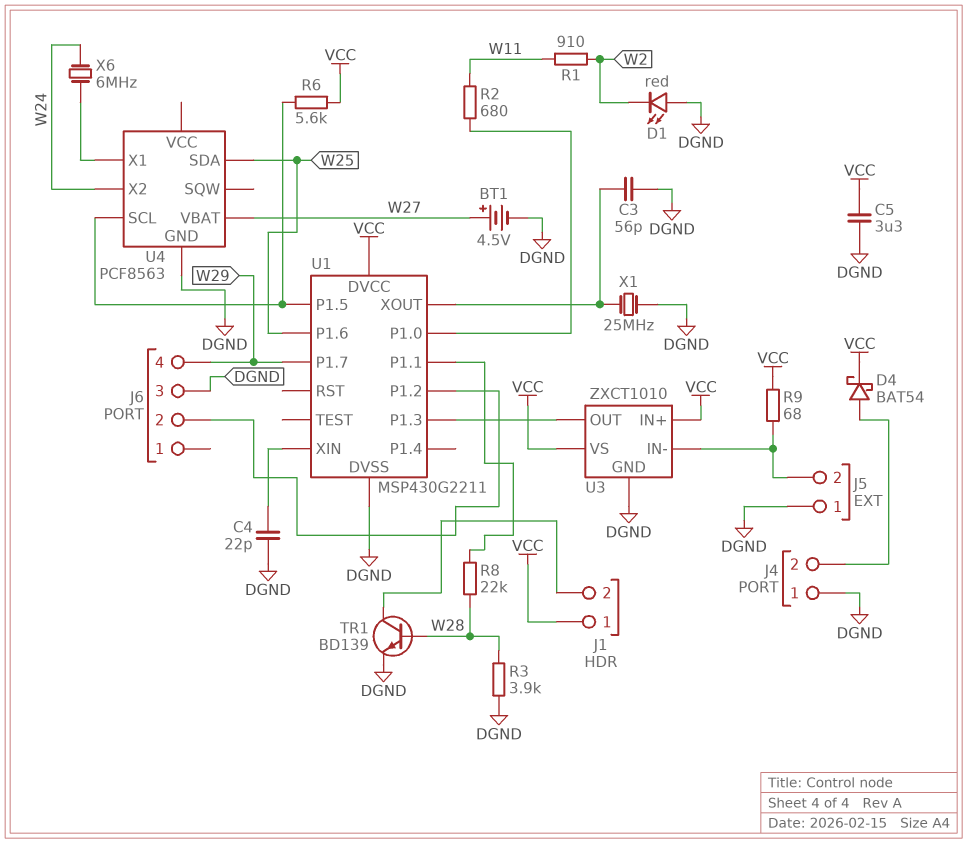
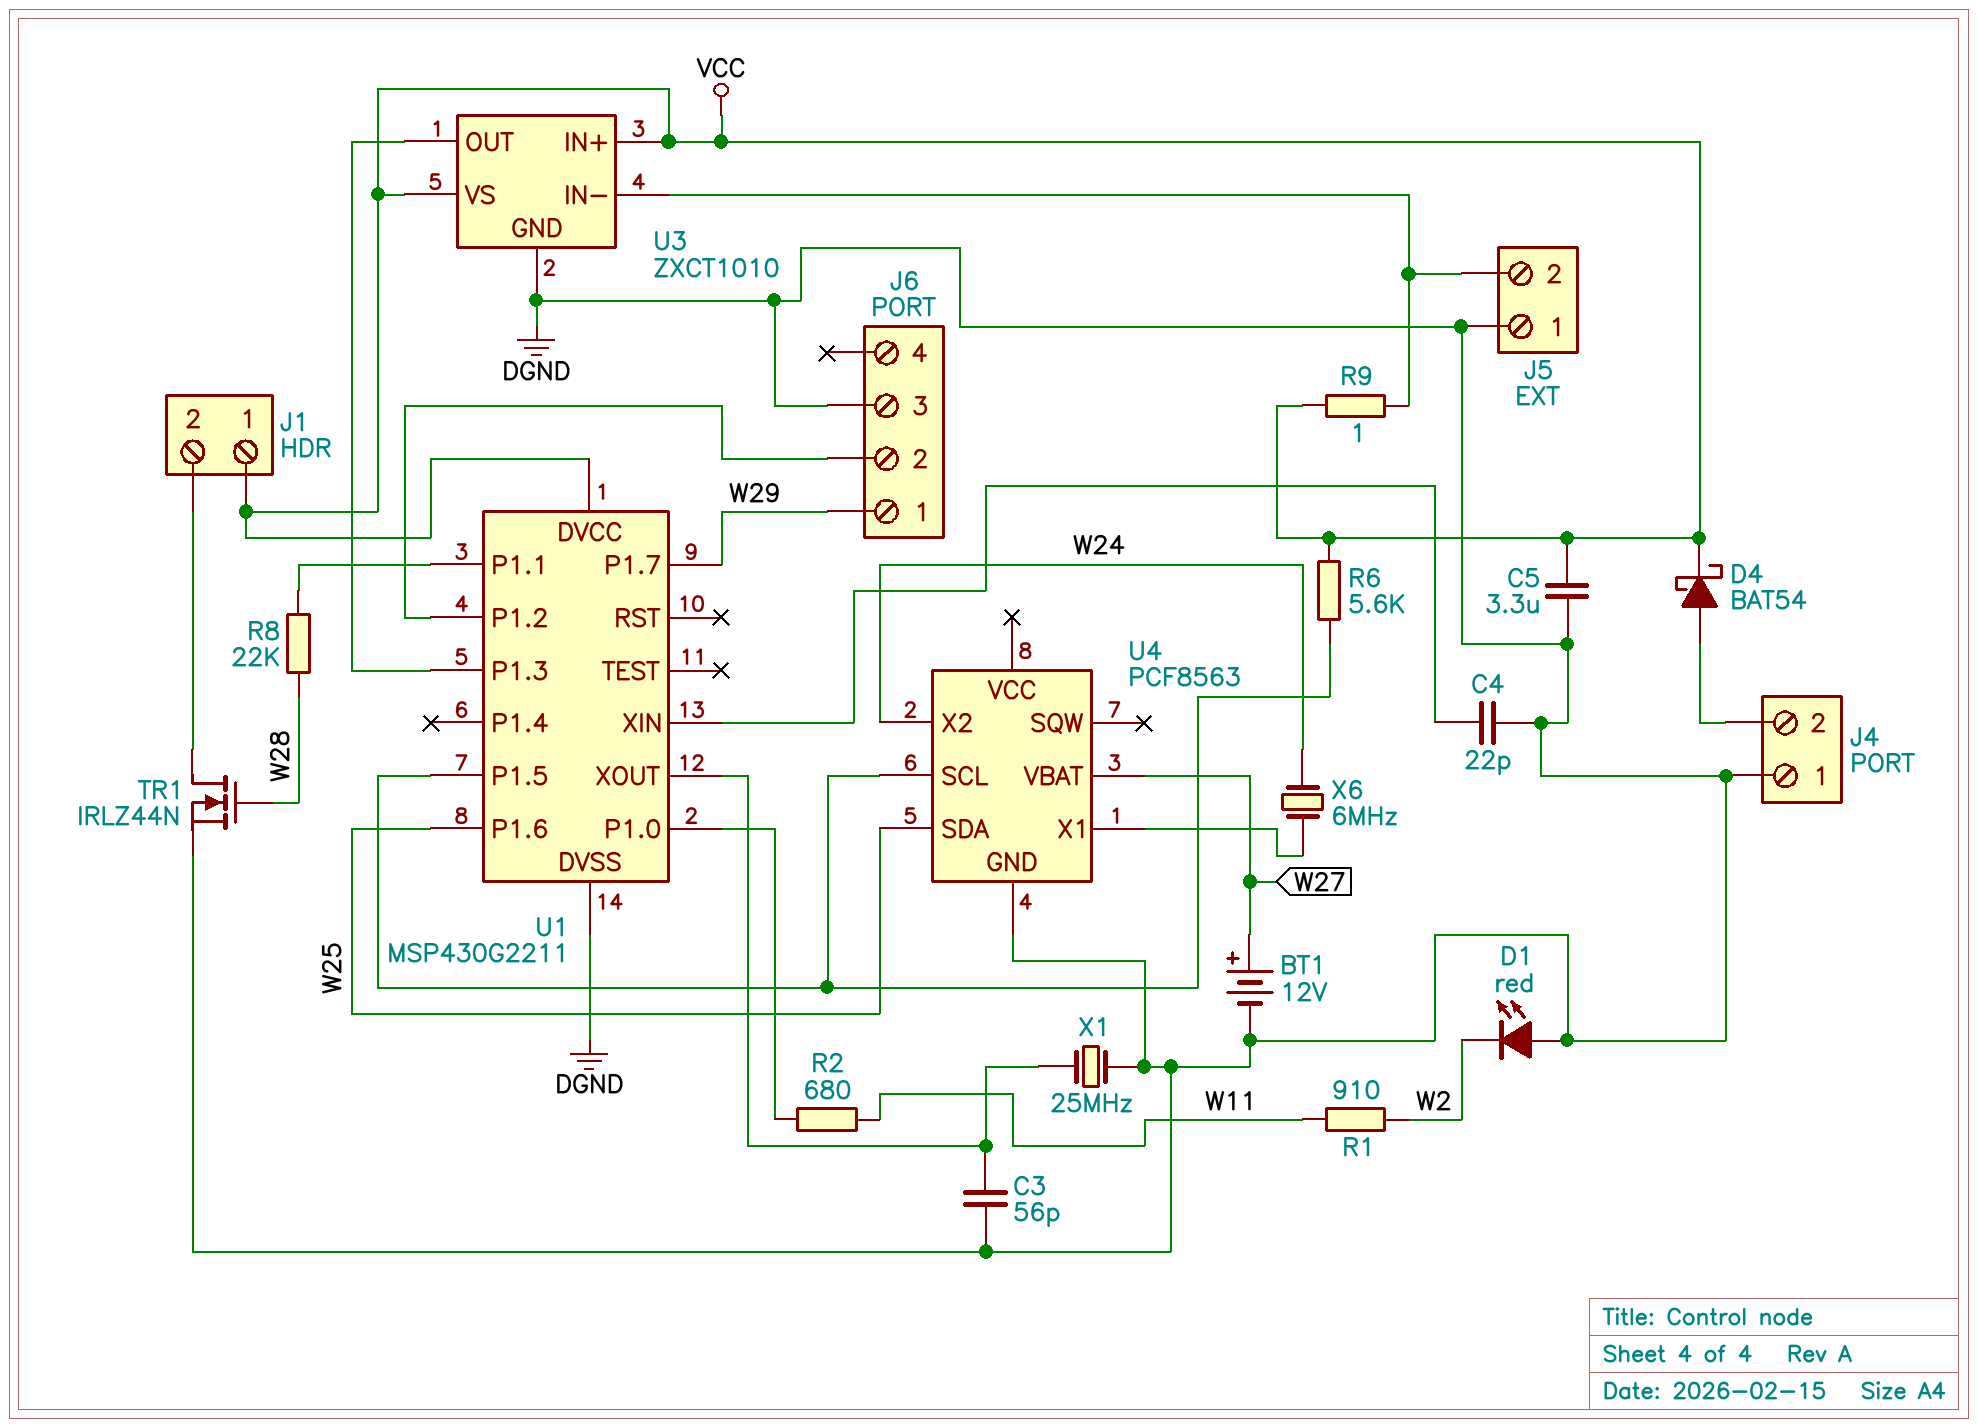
BT1: 4.5V (plus W27, minus DGND) -> 12V (plus W27, minus DGND)
J6 pin 1: none -> W29
J6 pin 4: W29 -> none
R3: 3.9k (DGND, W28) -> none
R9: 68 (J5/2, VCC) -> 1 (J5/2, VCC)
TR1: NPN BD139 (B W28, C J1/2, E DGND) -> NMOS IRLZ44N (G W28, D J1/2, S DGND)

